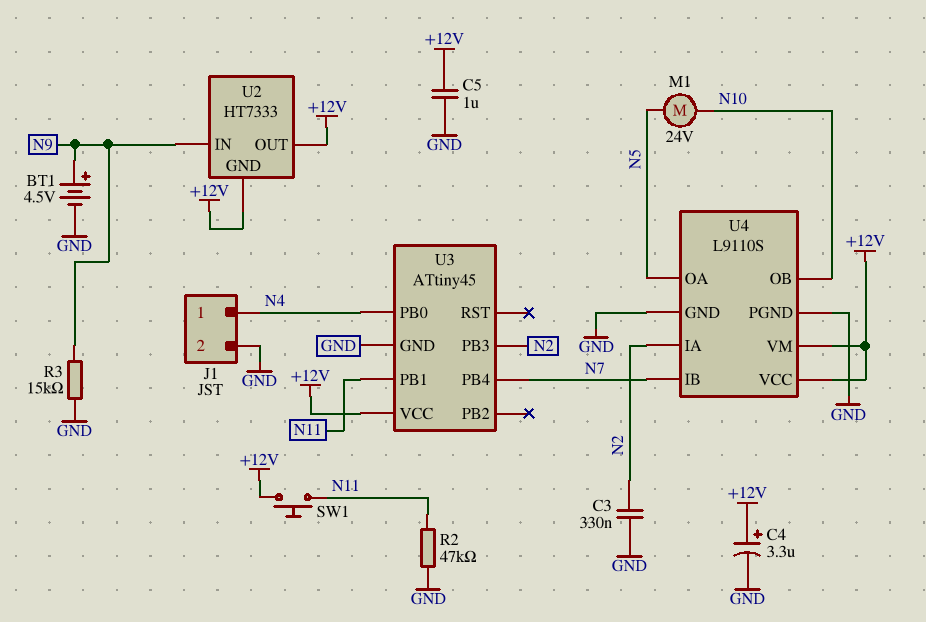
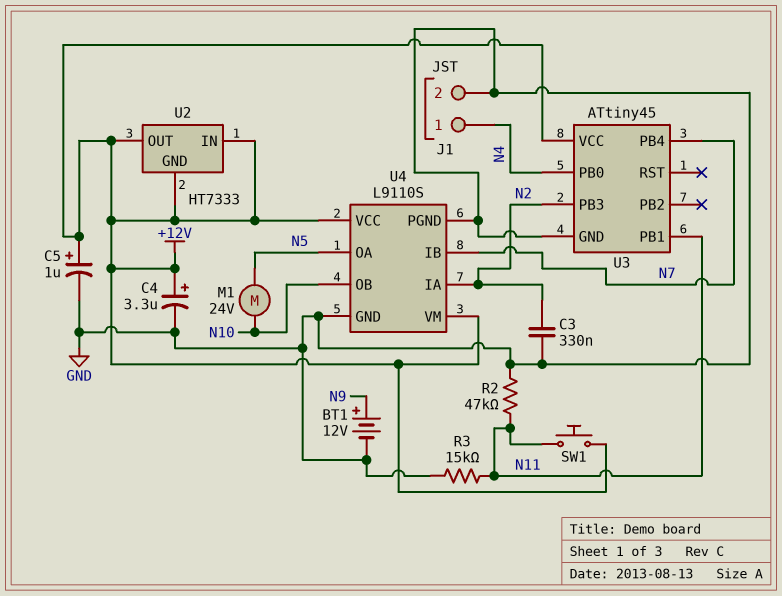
BT1: 4.5V (plus N9, minus GND) -> 12V (plus N9, minus GND)
C5: 1uF (+12V, GND) -> 1uF (plus +12V, minus GND)
R3: 15k (GND, N9) -> 15k (GND, N11)
U2 pin IN: N9 -> +12V

